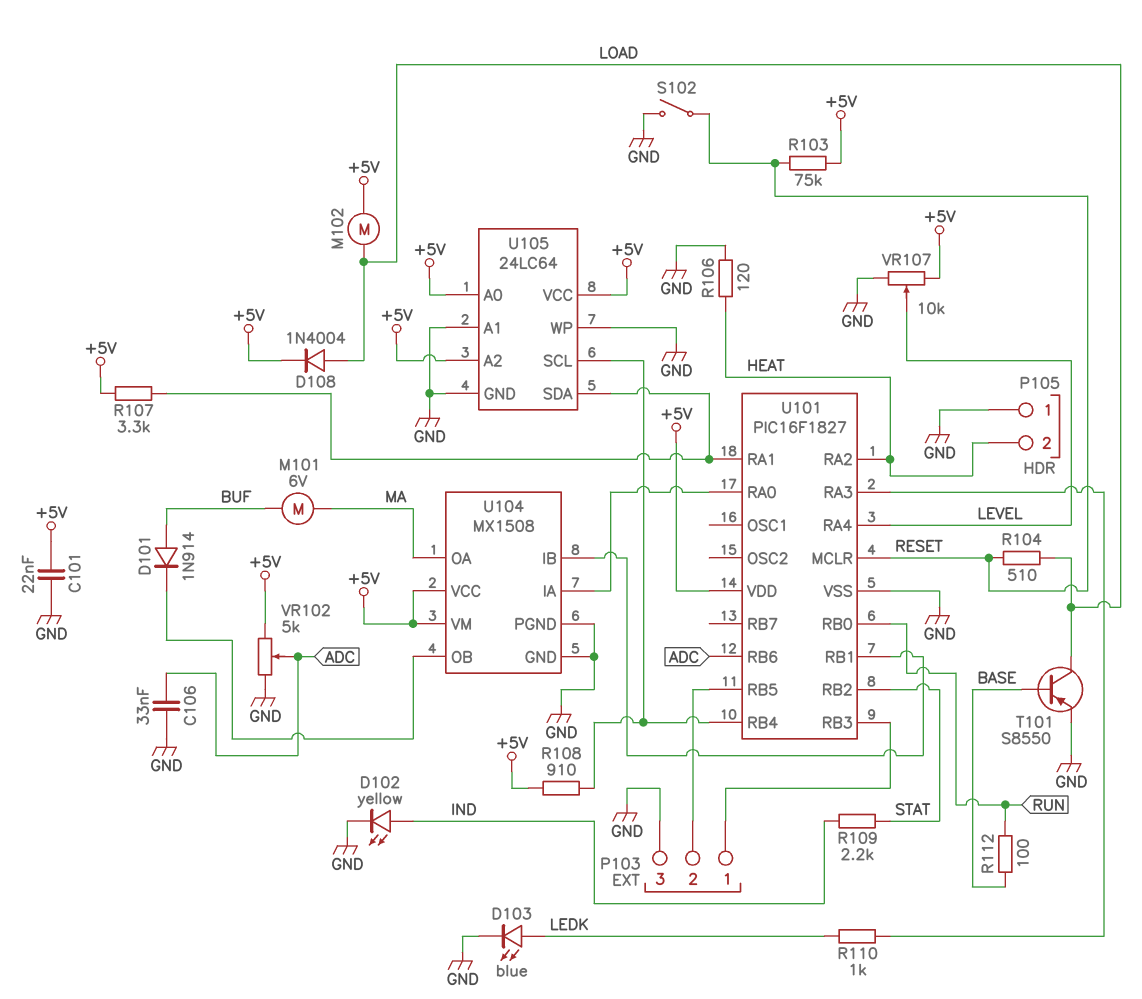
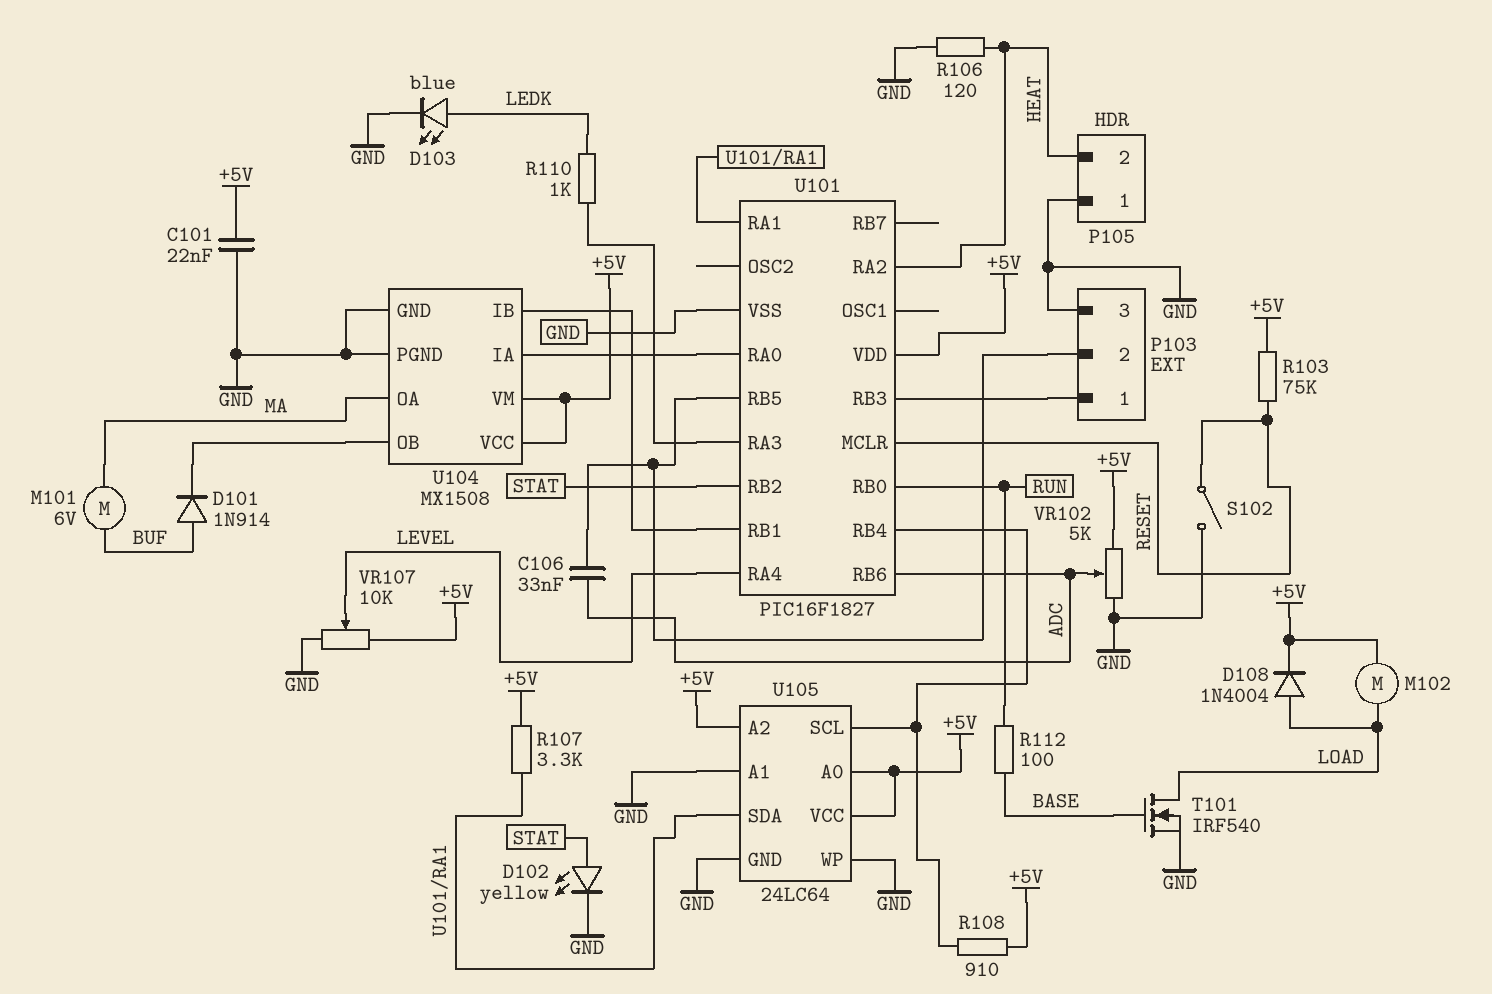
C106: 33nF (ADC, GND) -> 33nF (ADC, P103/2)
D102: LED yellow (A IND, K GND) -> LED yellow (A STAT, K GND)
R104: 510 (LOAD, RESET) -> none
R109: 2.2k (IND, STAT) -> none
T101: PNP S8550 (B BASE, C LOAD, E GND) -> NMOS IRF540 (G BASE, D LOAD, S GND)

